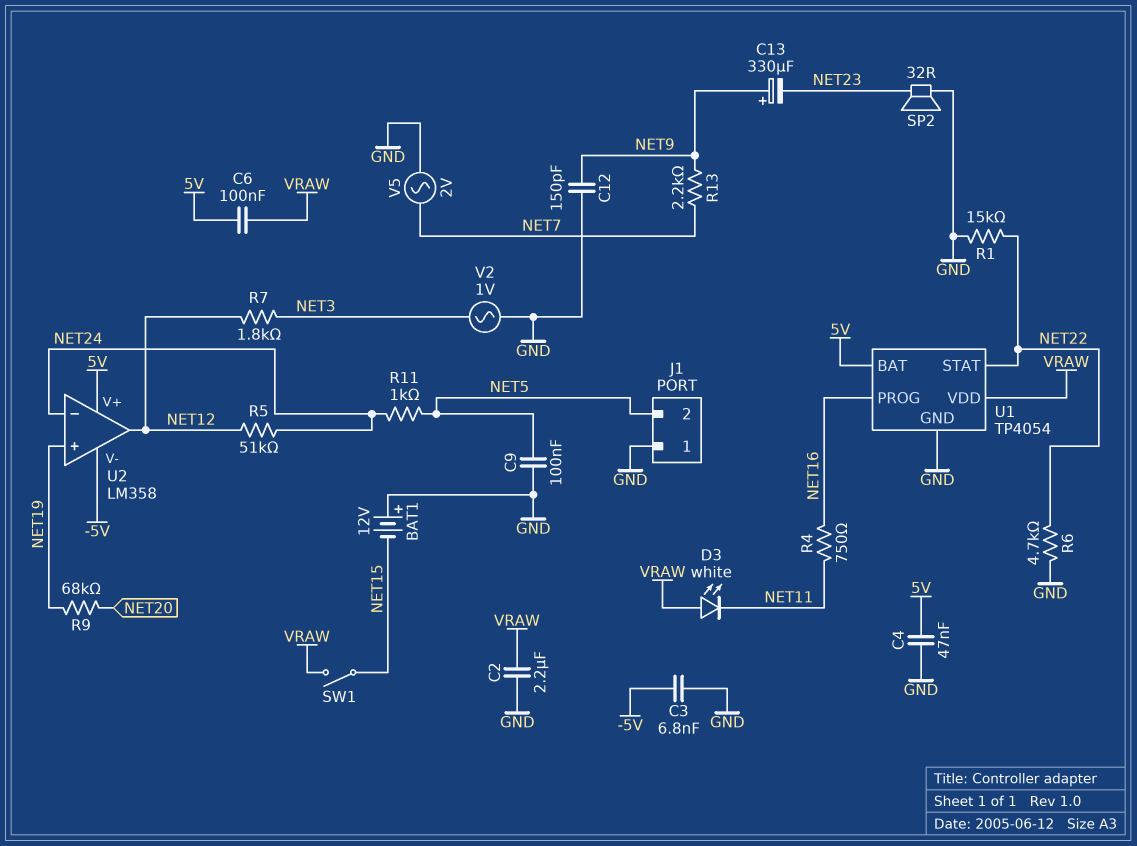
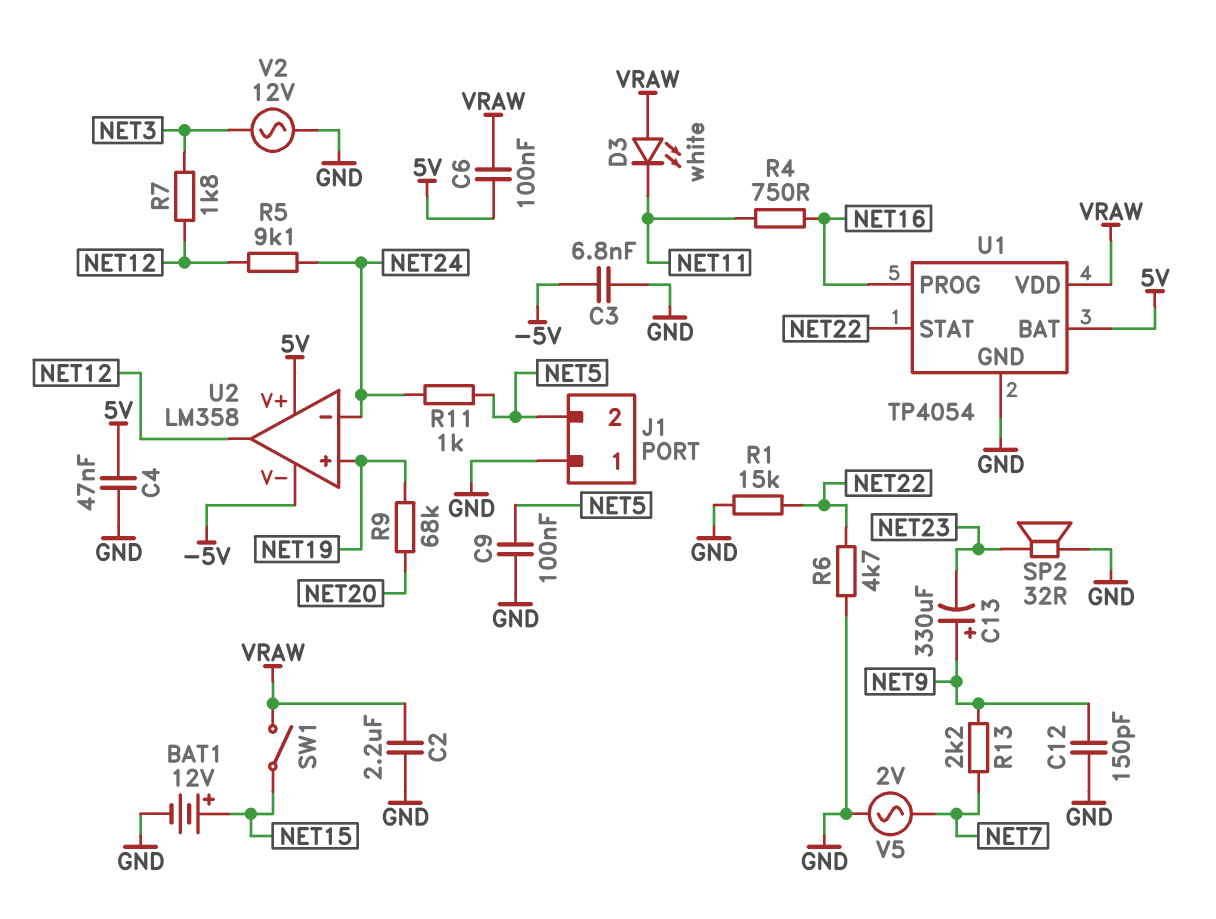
BAT1: 12V (plus GND, minus NET15) -> 12V (plus NET15, minus GND)
R5: 51k (NET12, NET24) -> 9.1k (NET12, NET24)
V2: AC 1V (GND, NET3) -> AC 12V (GND, NET3)

